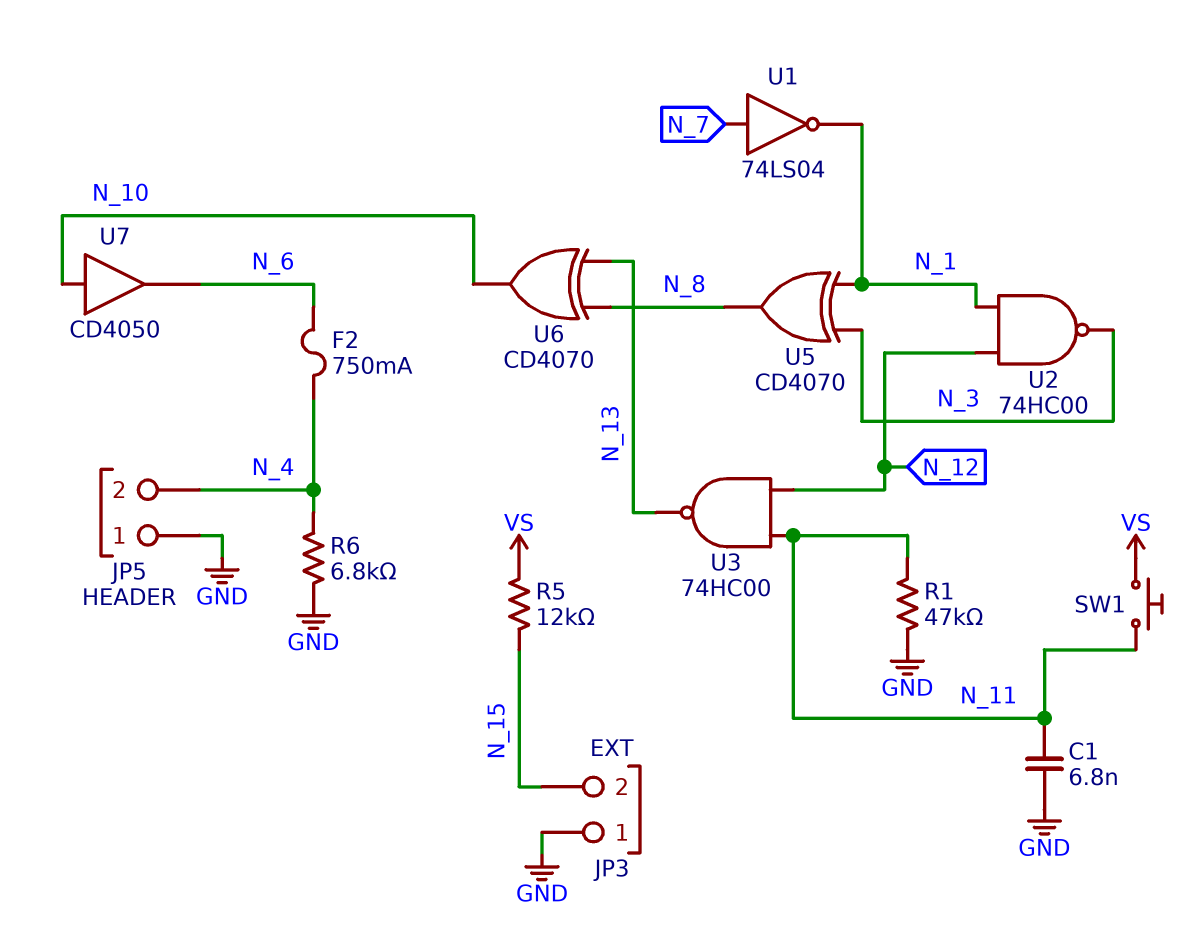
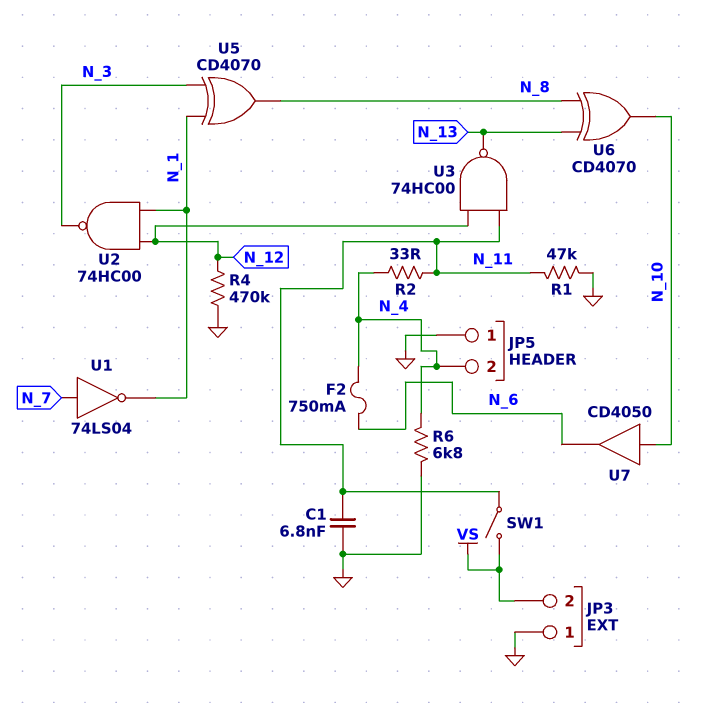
JP3 pin 2: N_15 -> VS
R2: none -> 33 (N_4, N_11)
R4: none -> 470k (GND, N_12)
R5: 12k (N_15, VS) -> none
SW1: button (N_11, VS) -> switch (N_11, VS)

